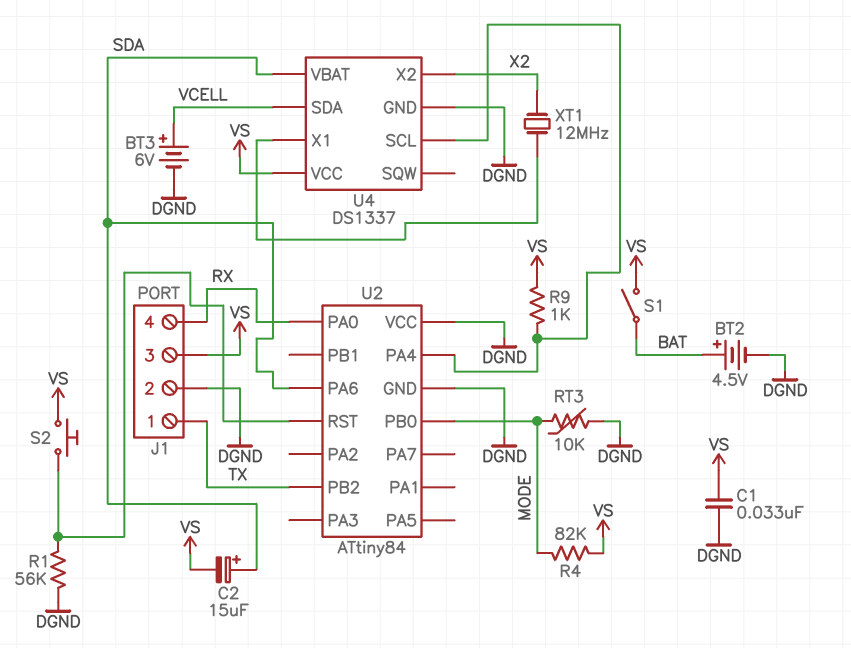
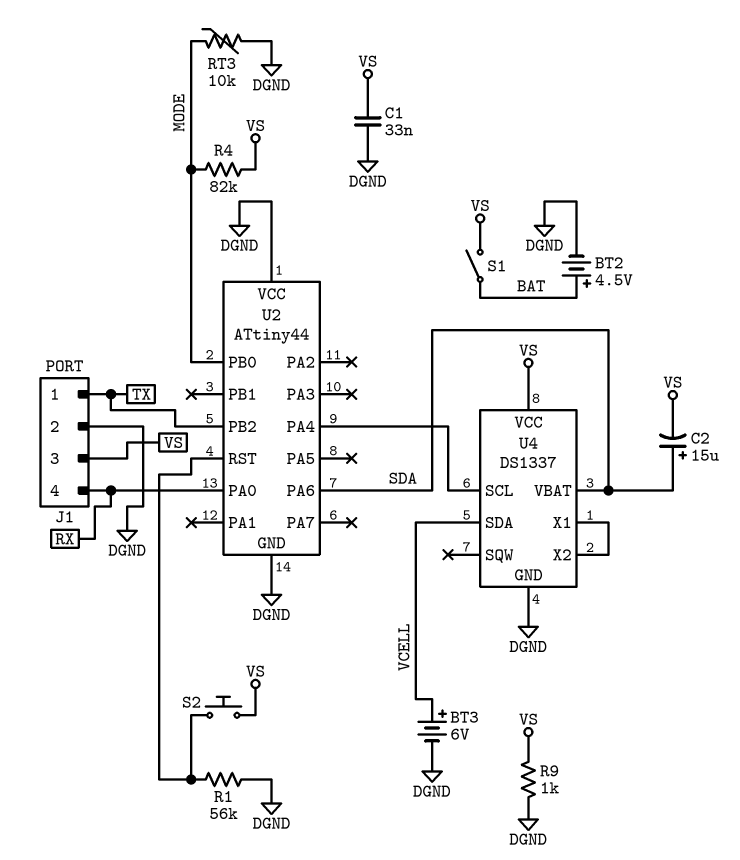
R9: 1k (U2/PA4, VS) -> 1k (DGND, VS)
U2: ATtiny84 -> ATtiny44
U4 pin X2: X2 -> U4/X1
XT1: 12MHz (U4/X1, X2) -> none

